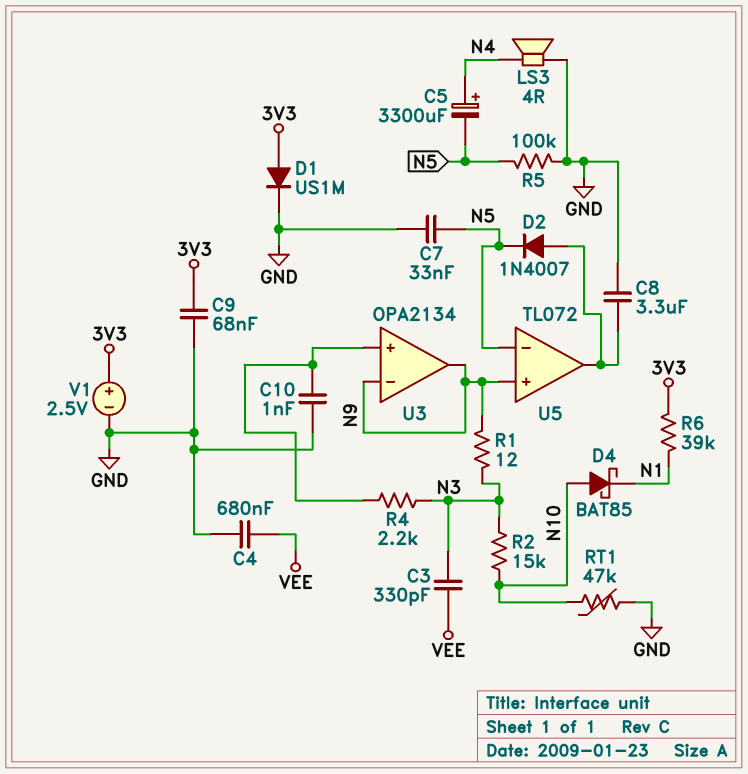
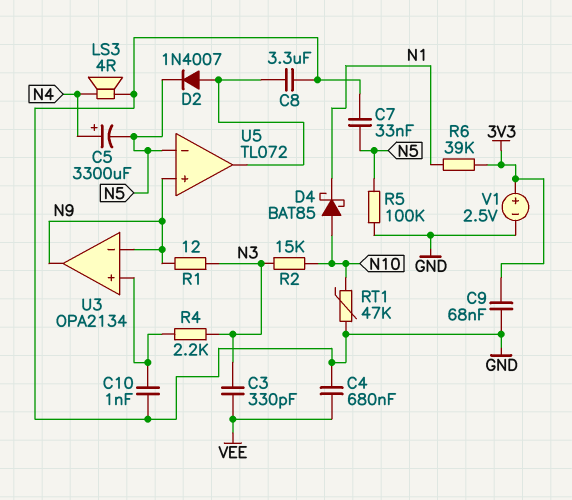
D1: diode US1M (A 3V3, K GND) -> none

